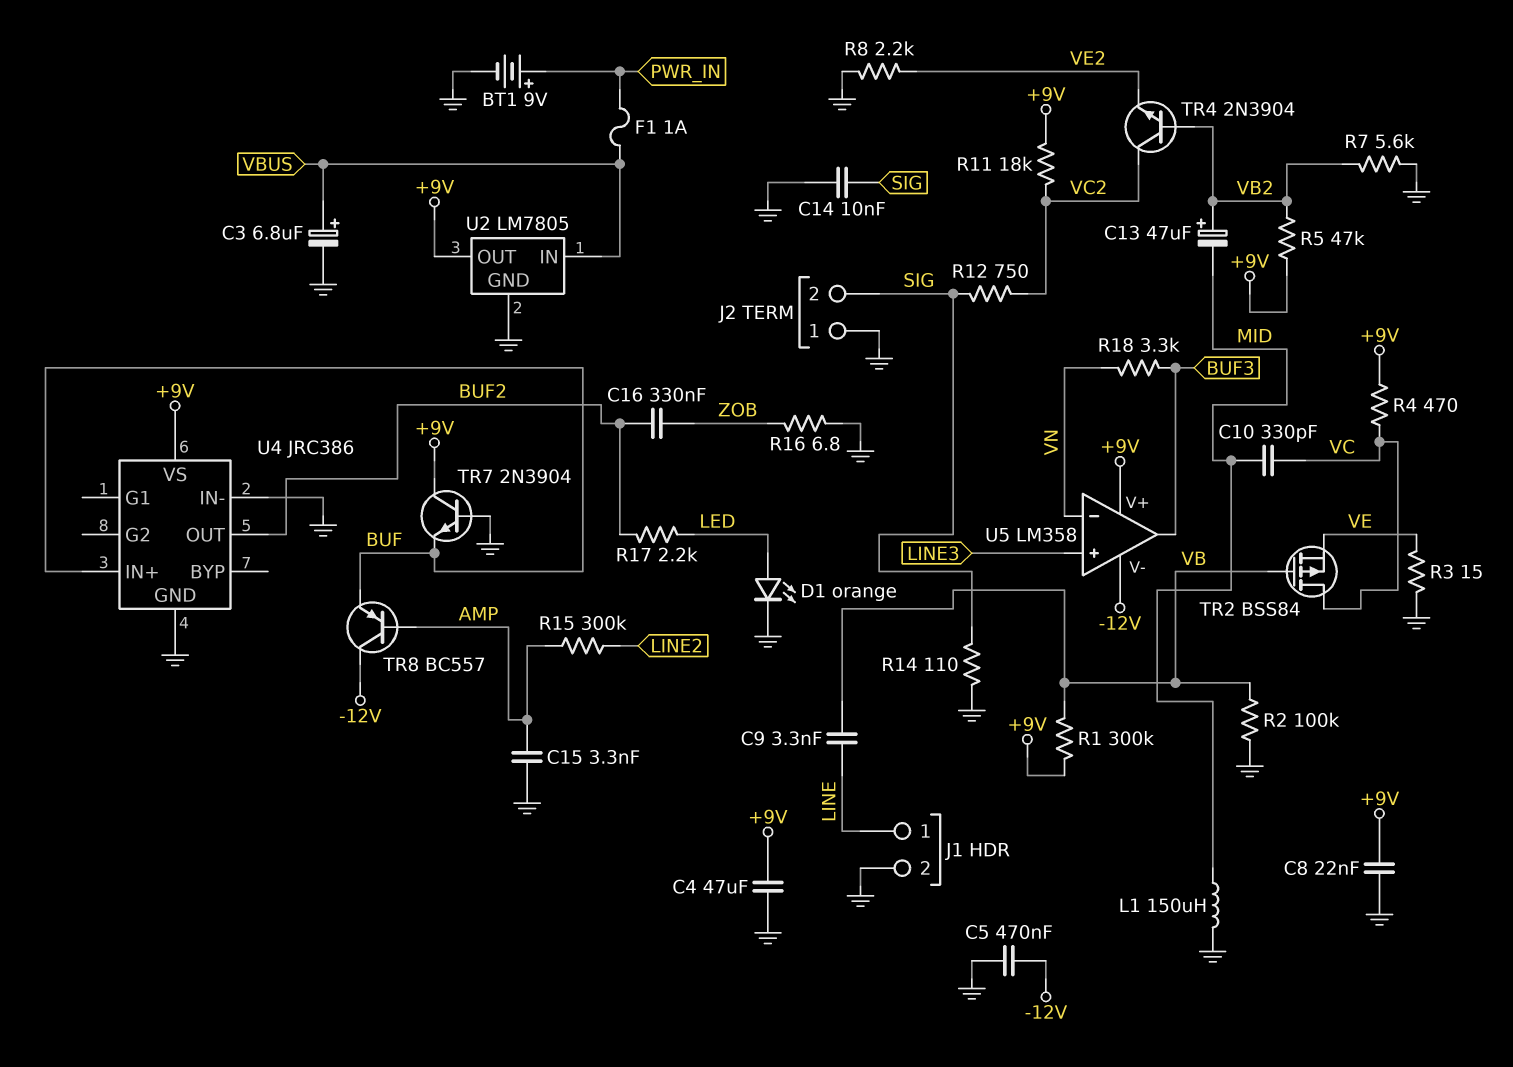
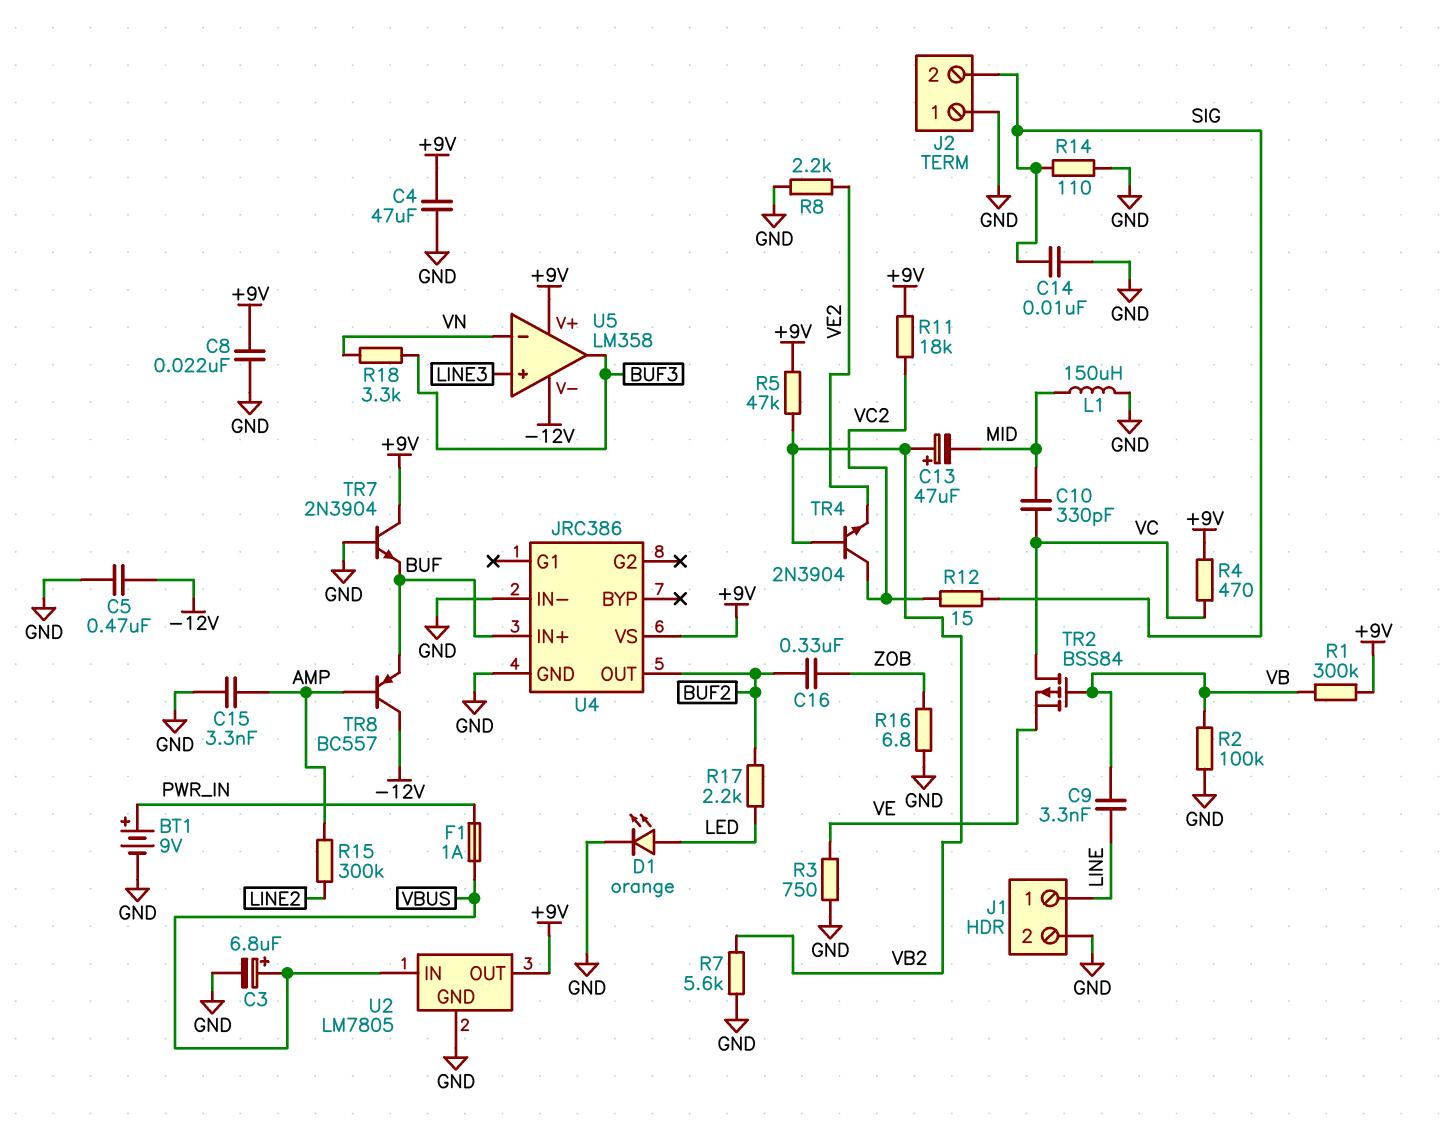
R3: 15 (GND, VE) -> 750 (GND, VE)
R12: 750 (SIG, VC2) -> 15 (SIG, VC2)

